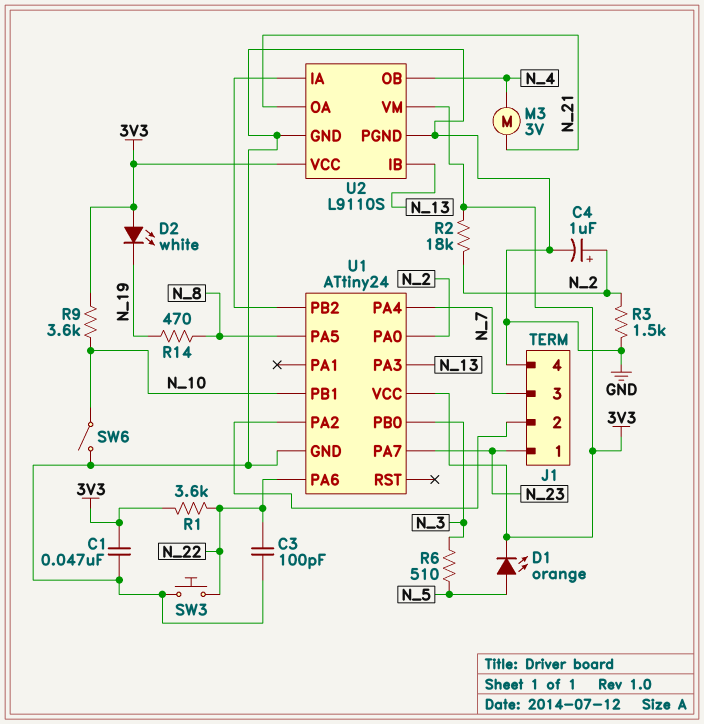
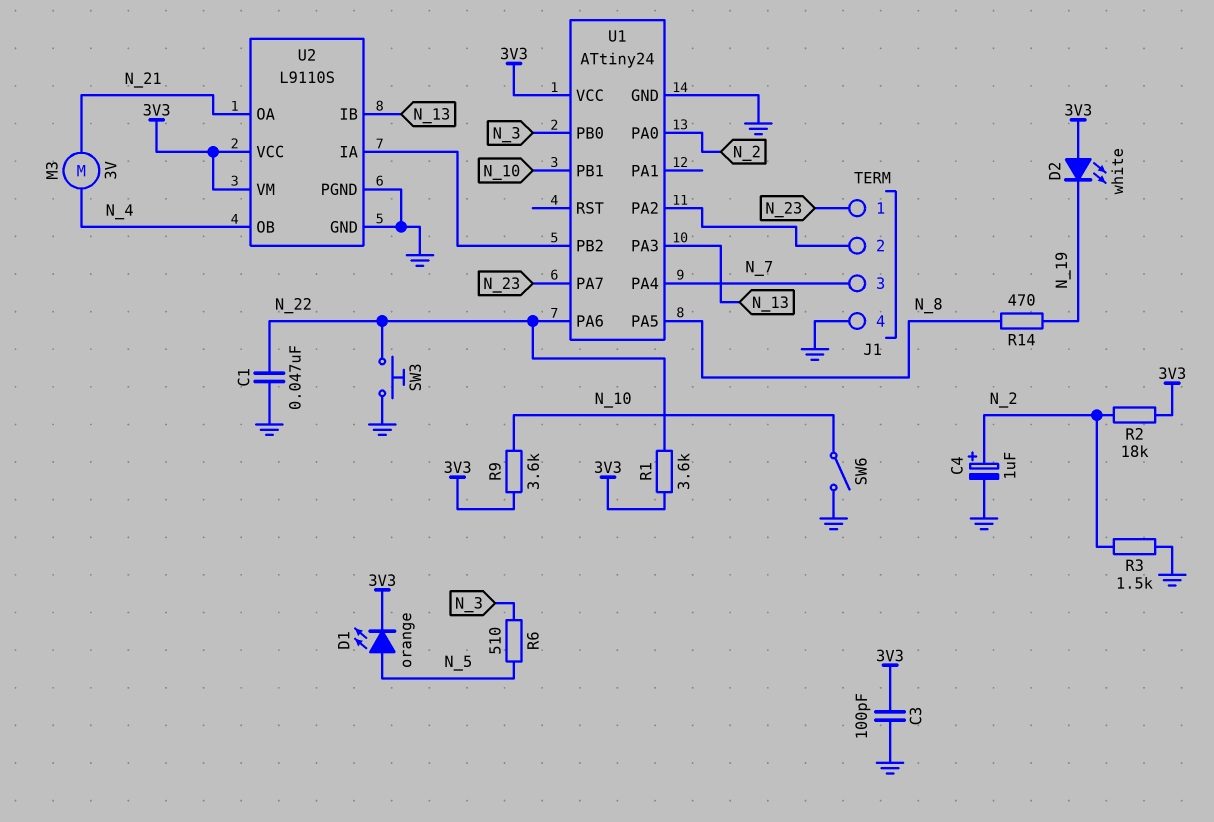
C1: 47nF (3V3, GND) -> 47nF (GND, N_22)
C3: 100pF (GND, N_22) -> 100pF (3V3, GND)

